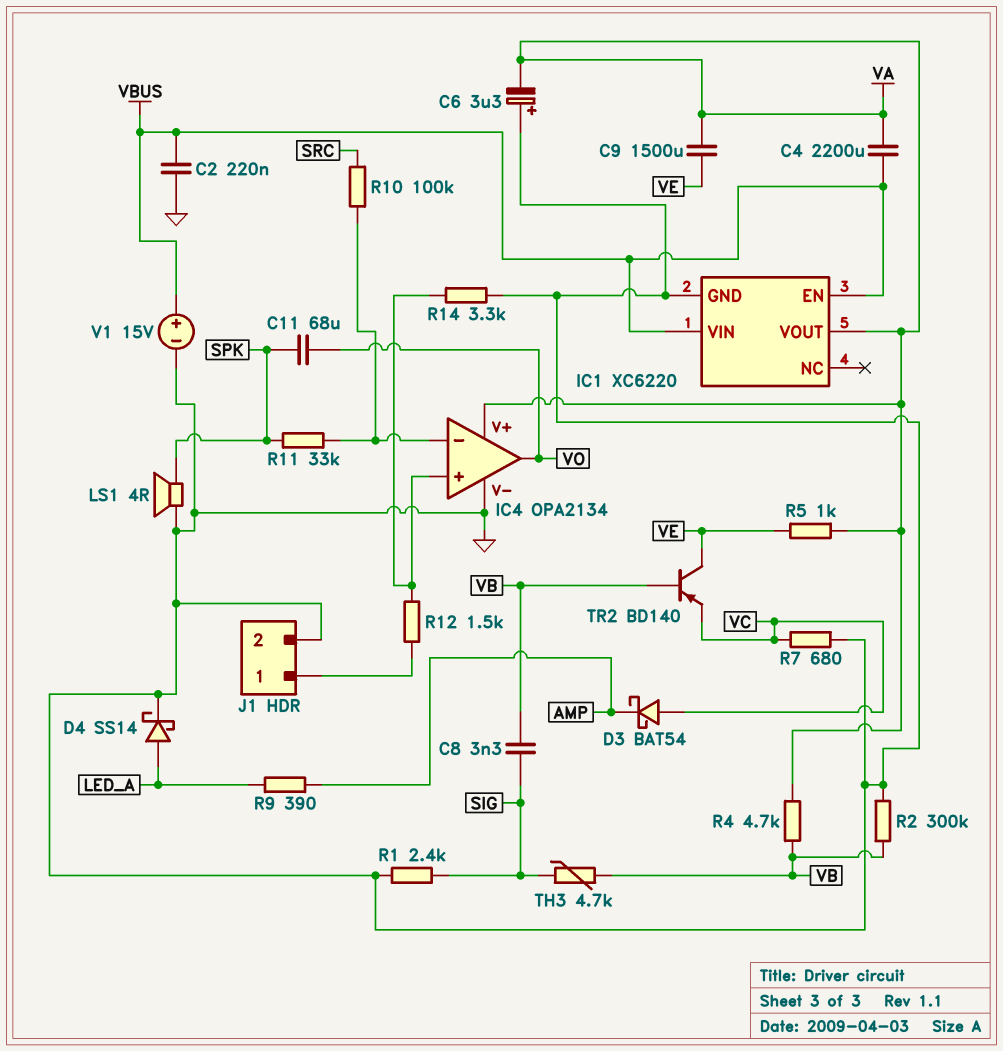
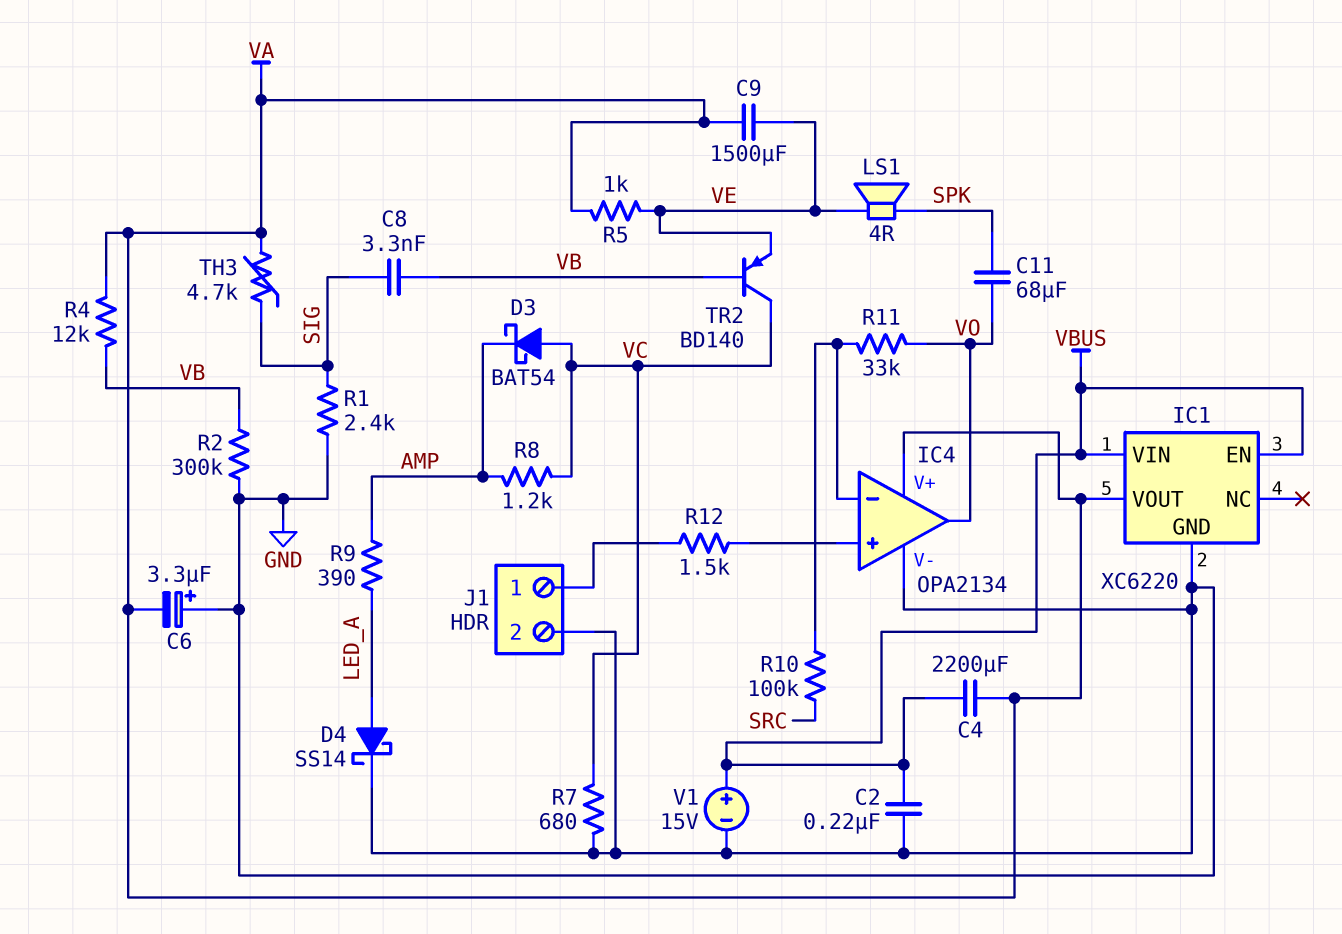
LS1: speaker 4R (GND, SPK) -> speaker 4R (SPK, VE)
R4: 4.7k (VA, VB) -> 12k (VA, VB)
R8: none -> 1.2k (AMP, VC)
R11: 33k (IC4/in-, SPK) -> 33k (IC4/in-, VO)
R14: 3.3k (GND, IC4/in+) -> none
TH3: 4.7k (SIG, VB) -> 4.7k (SIG, VA)
TR2: PNP BD140 (B VB, C VE, E VC) -> PNP BD140 (B VB, C VC, E VE)

